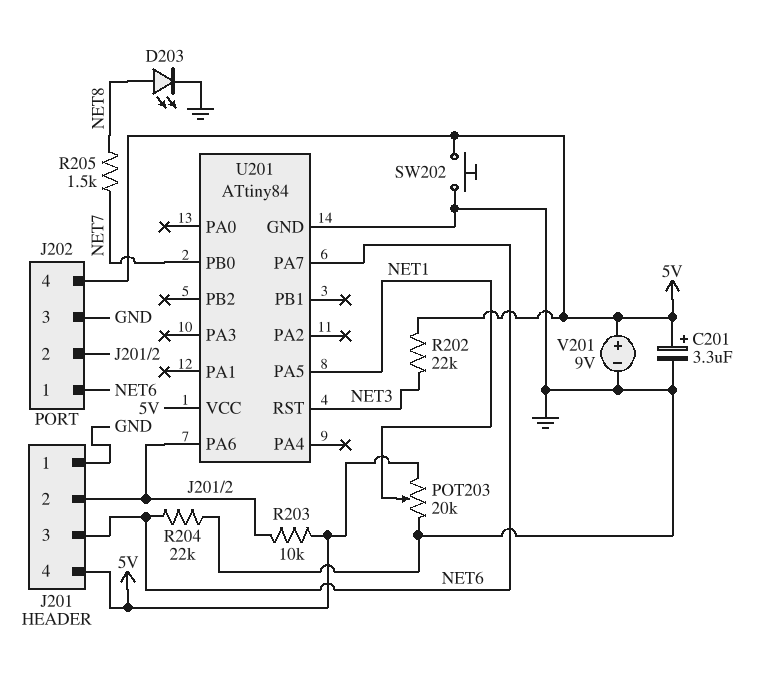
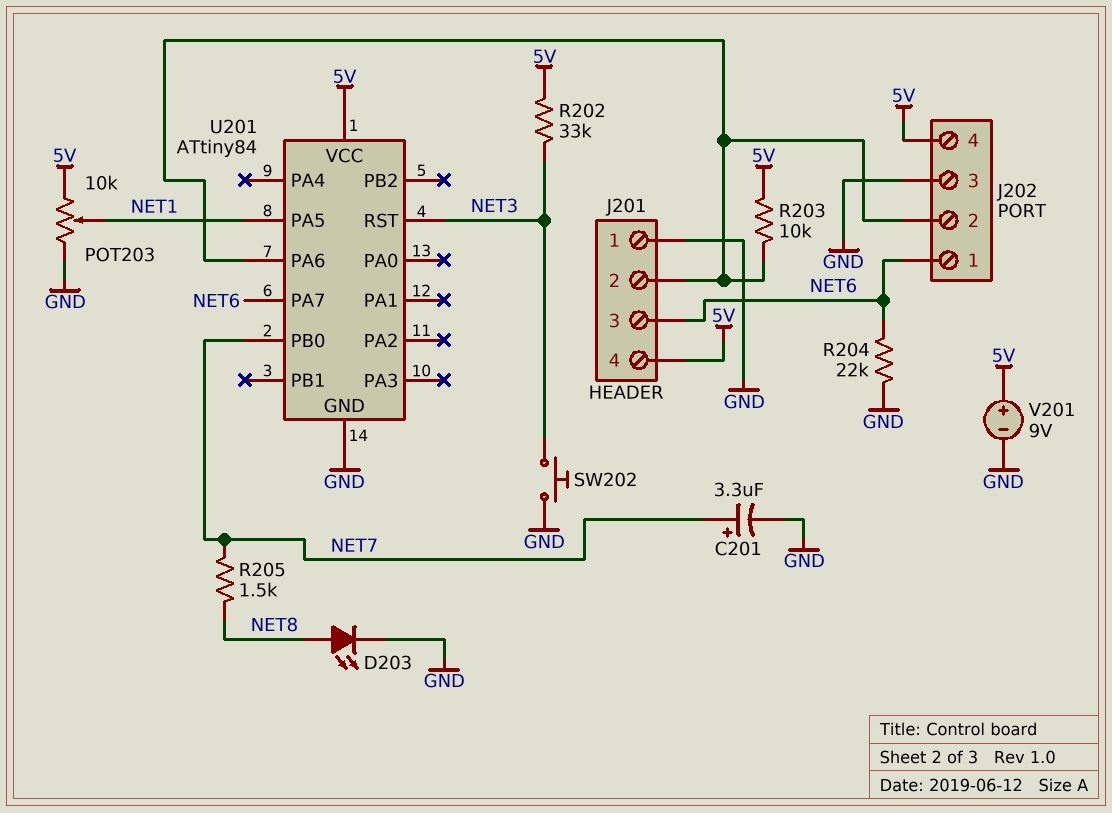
C201: 3.3uF (plus 5V, minus GND) -> 3.3uF (plus NET7, minus GND)
POT203: 20k (5V, GND, wiper NET1) -> 10k (5V, GND, wiper NET1)
R202: 22k (5V, NET3) -> 33k (5V, NET3)
SW202: button (5V, GND) -> button (GND, NET3)

